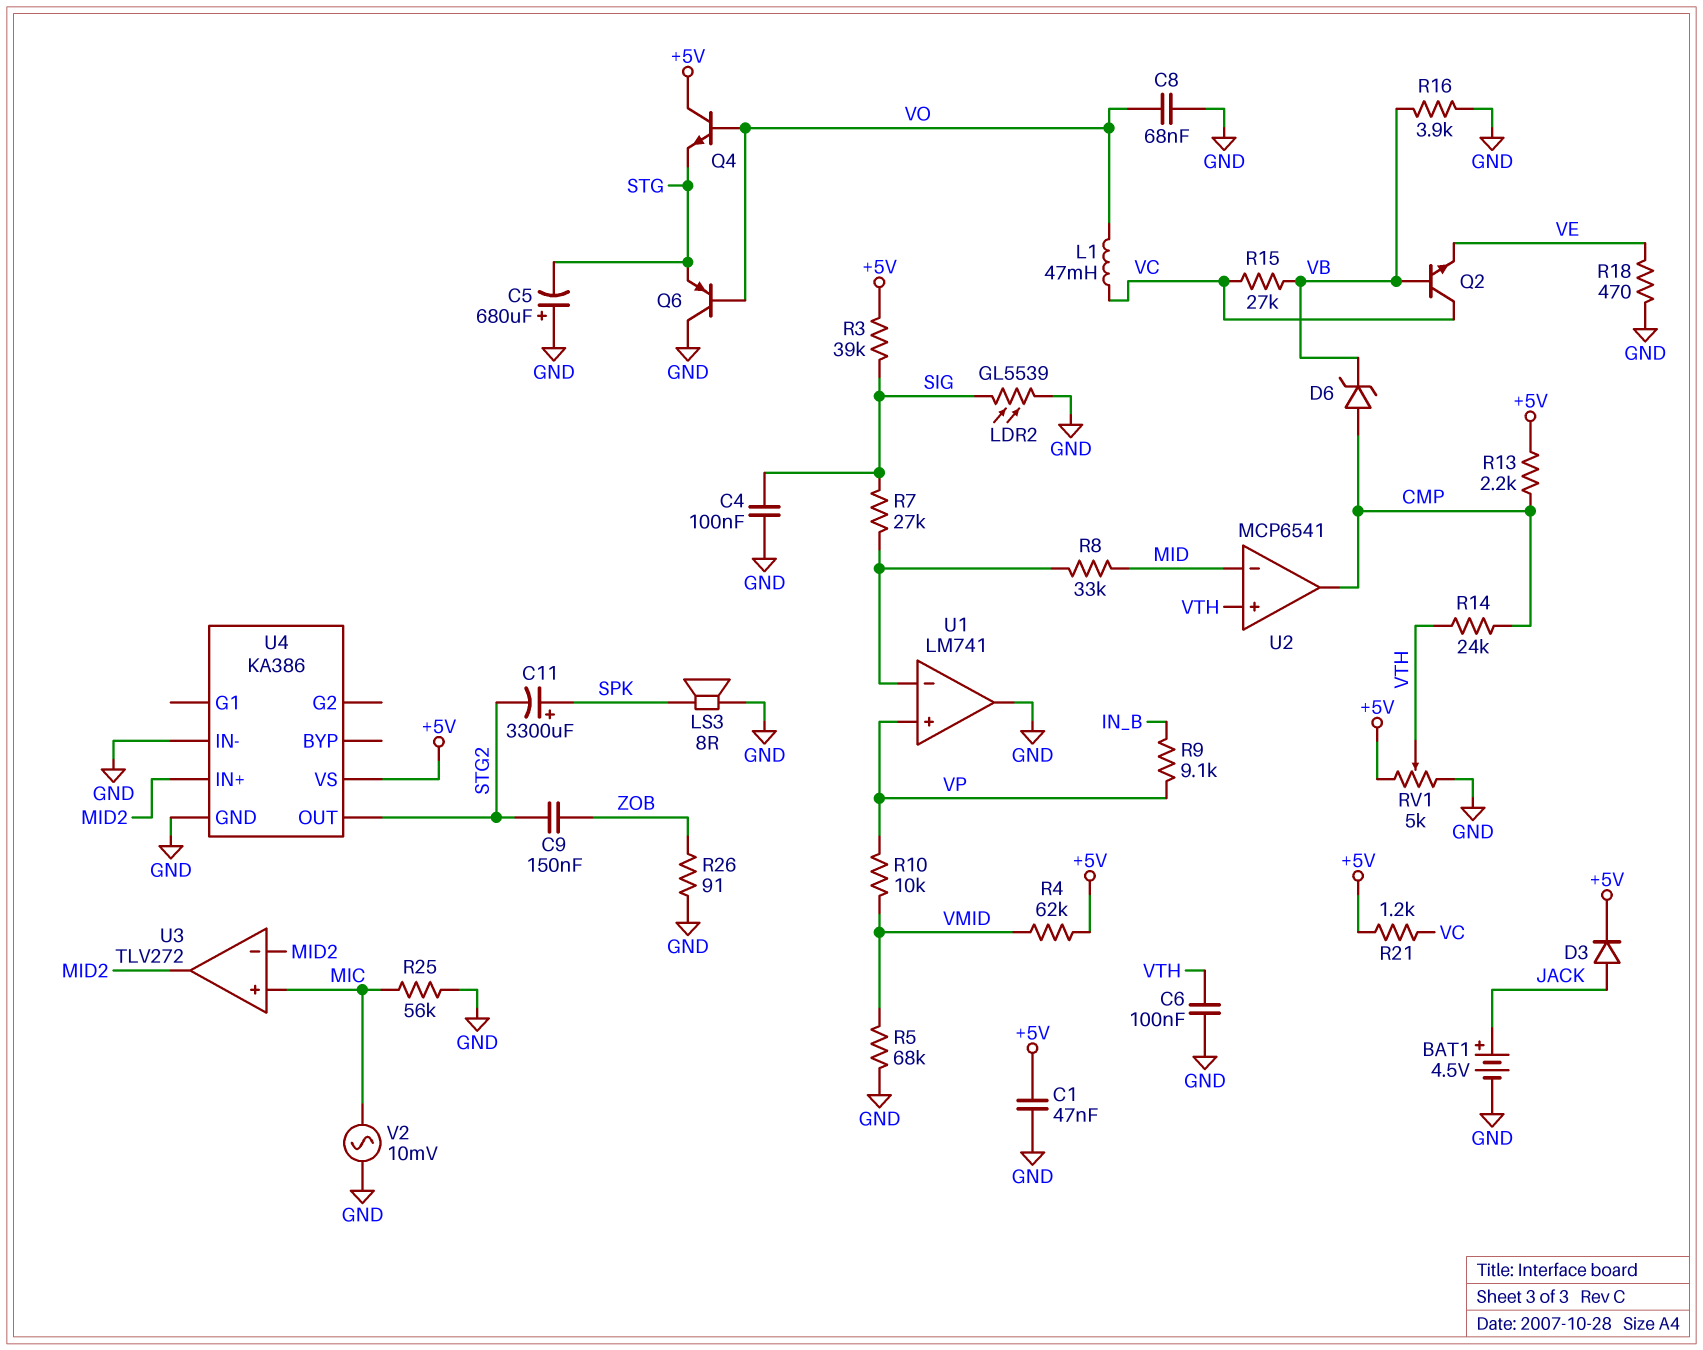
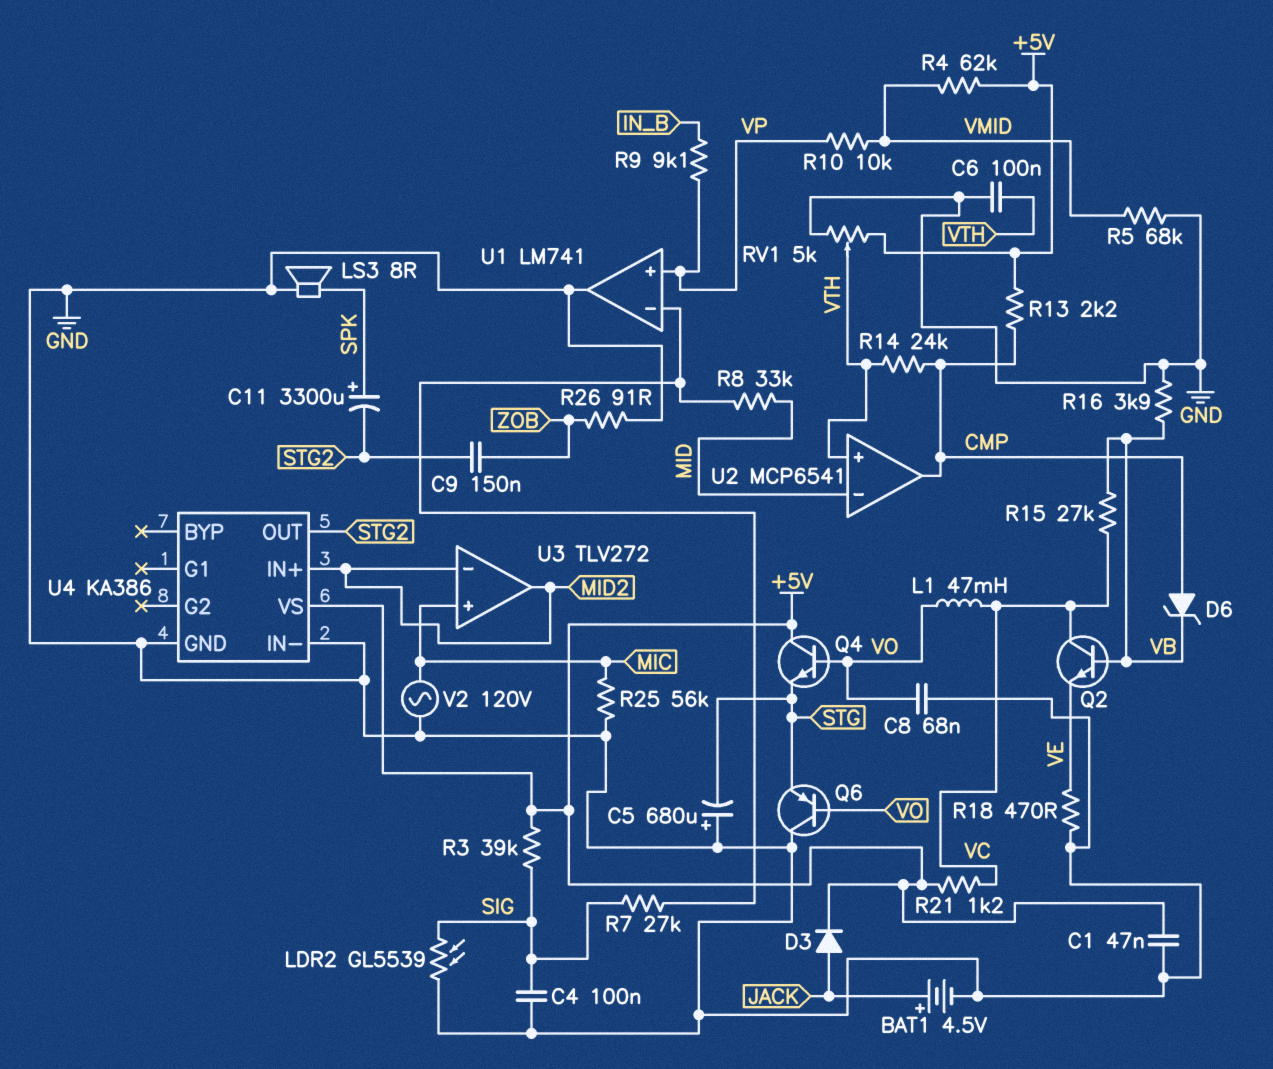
V2: AC 10mV (GND, MIC) -> AC 120V (GND, MIC)

